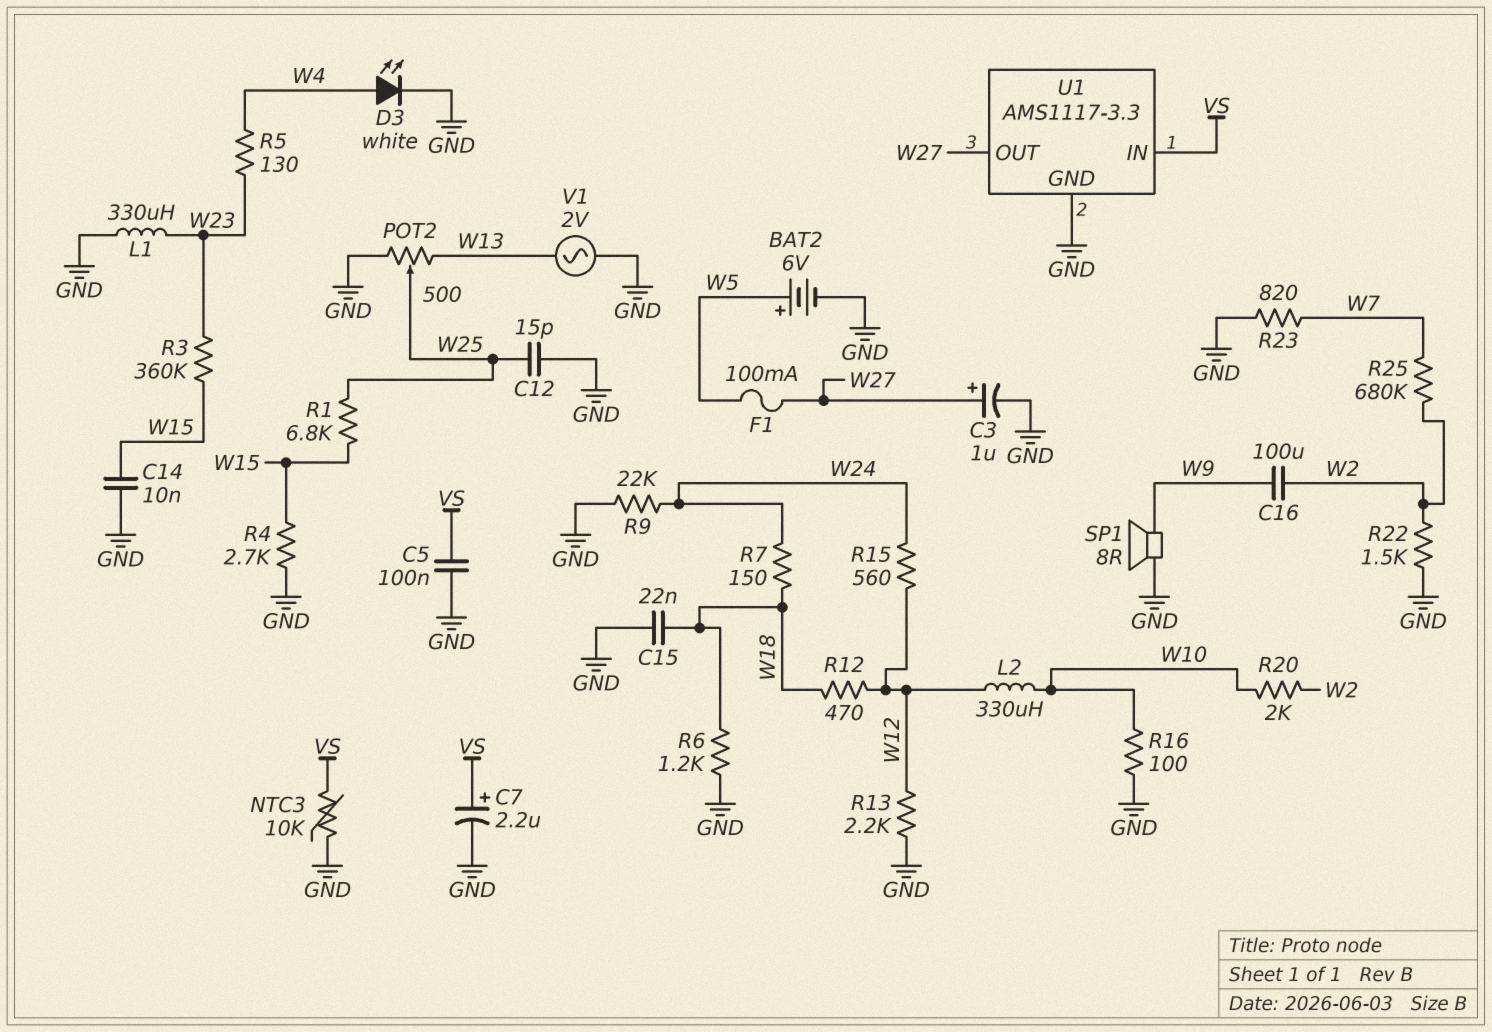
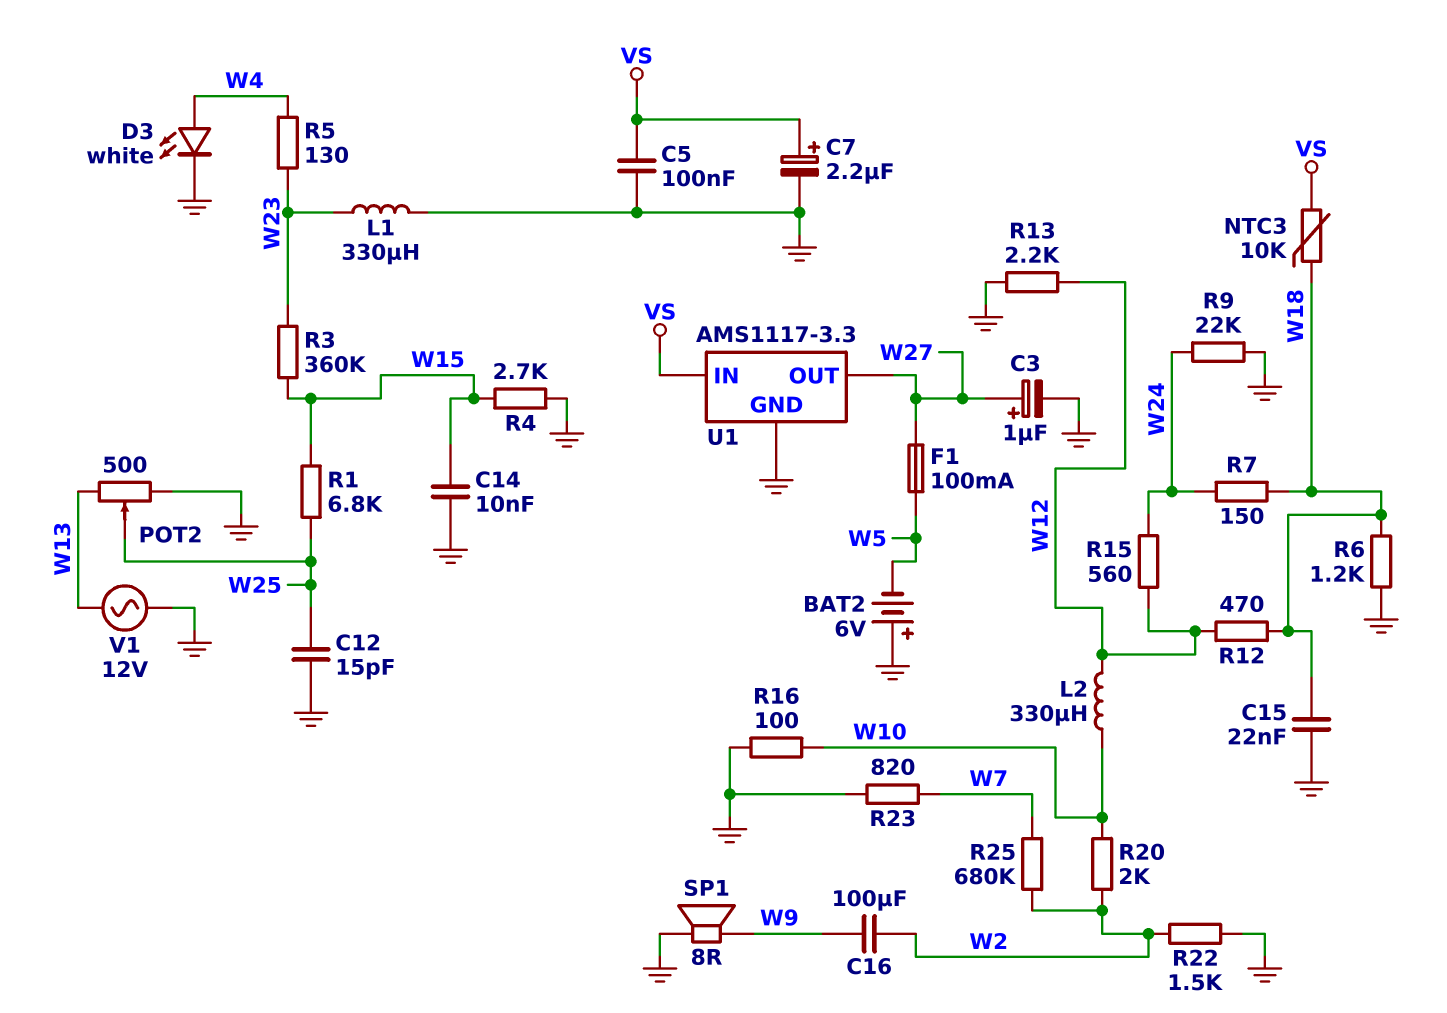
BAT2: 6V (plus W5, minus GND) -> 6V (plus GND, minus W5)
NTC3: 10k (GND, VS) -> 10k (VS, W18)
V1: AC 2V (GND, W13) -> AC 12V (GND, W13)

